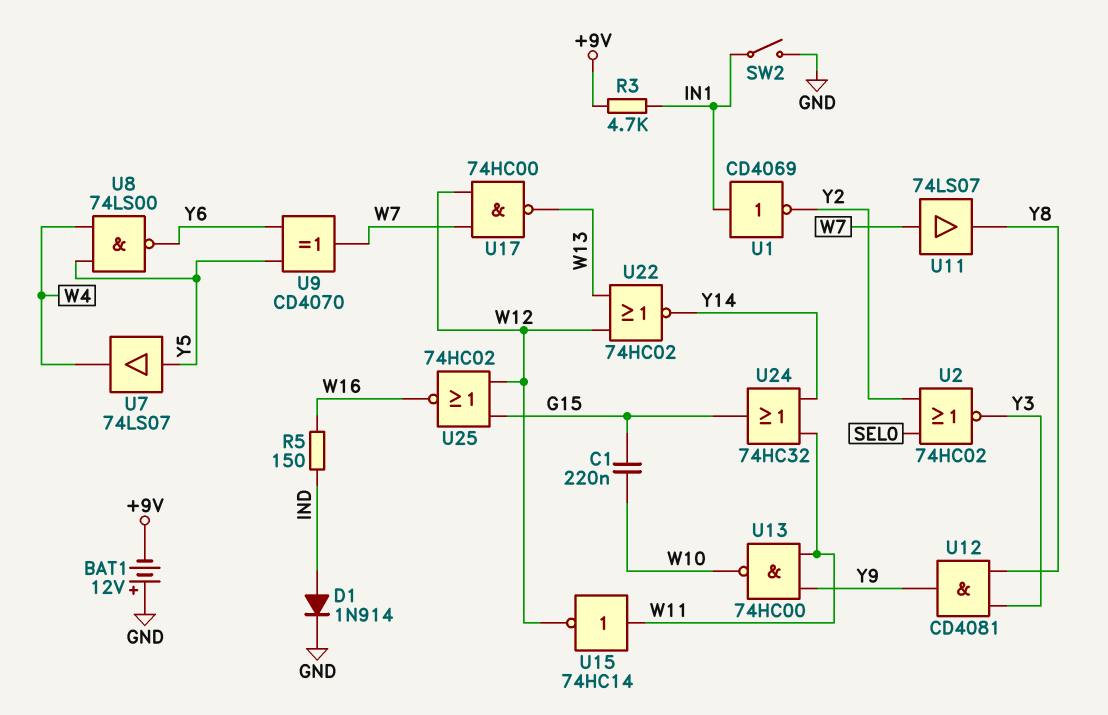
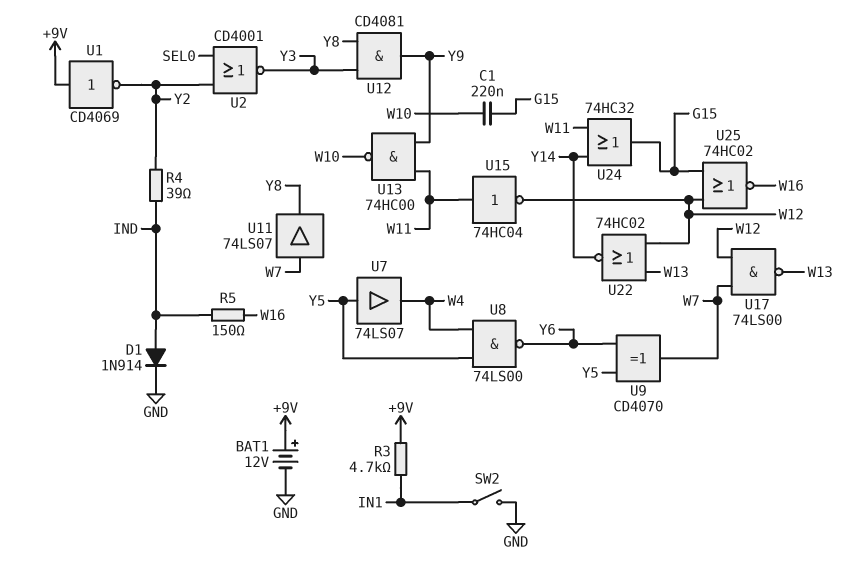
BAT1: 12V (plus GND, minus +9V) -> 12V (plus +9V, minus GND)
R4: none -> 39 (IND, Y2)
U1: NOT CD4069 (in IN1, out Y2) -> NOT CD4069 (in +9V, out Y2)
U2: NOR 74HC02 (in SEL0, in Y2, out Y3) -> NOR CD4001 (in SEL0, in Y2, out Y3)
U15: NOT 74HC14 (in W11, out W12) -> NOT 74HC04 (in W11, out W12)
U17: NAND 74HC00 (in W7, in W12, out W13) -> NAND 74LS00 (in W7, in W12, out W13)

